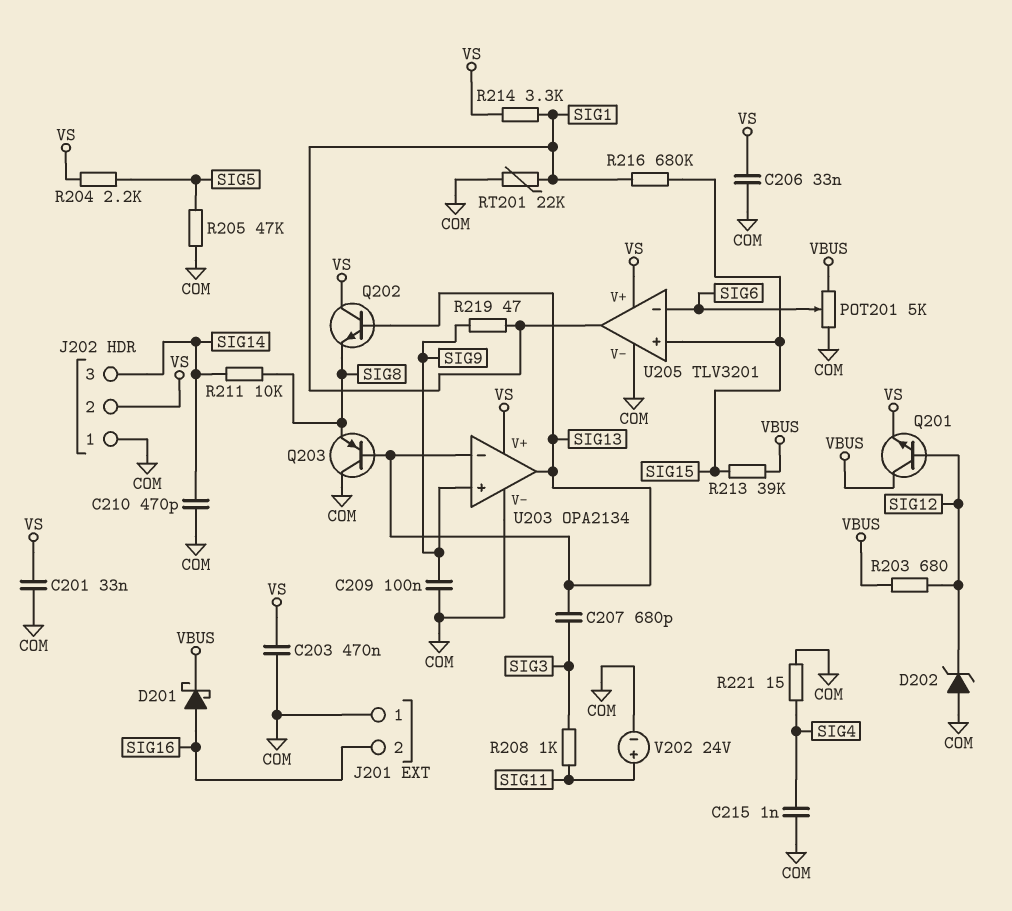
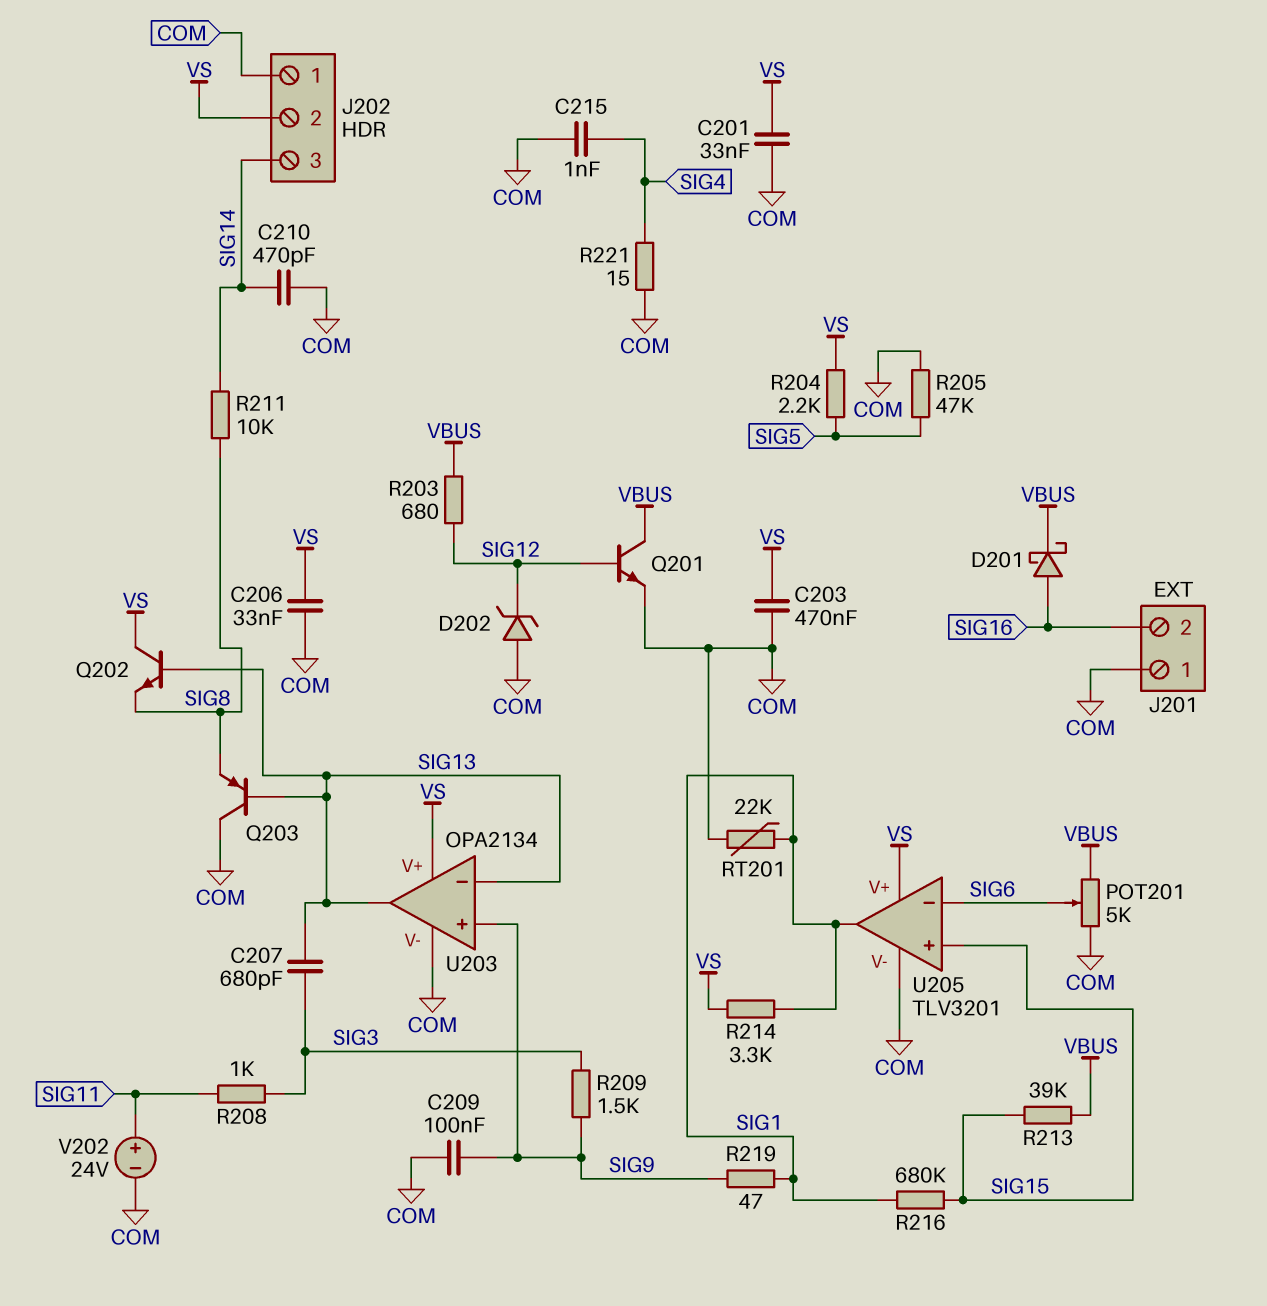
Q201: NPN (B SIG12, C VBUS, E VS) -> NPN (B SIG12, C VBUS, E COM)
R209: none -> 1.5k (SIG3, SIG9)

